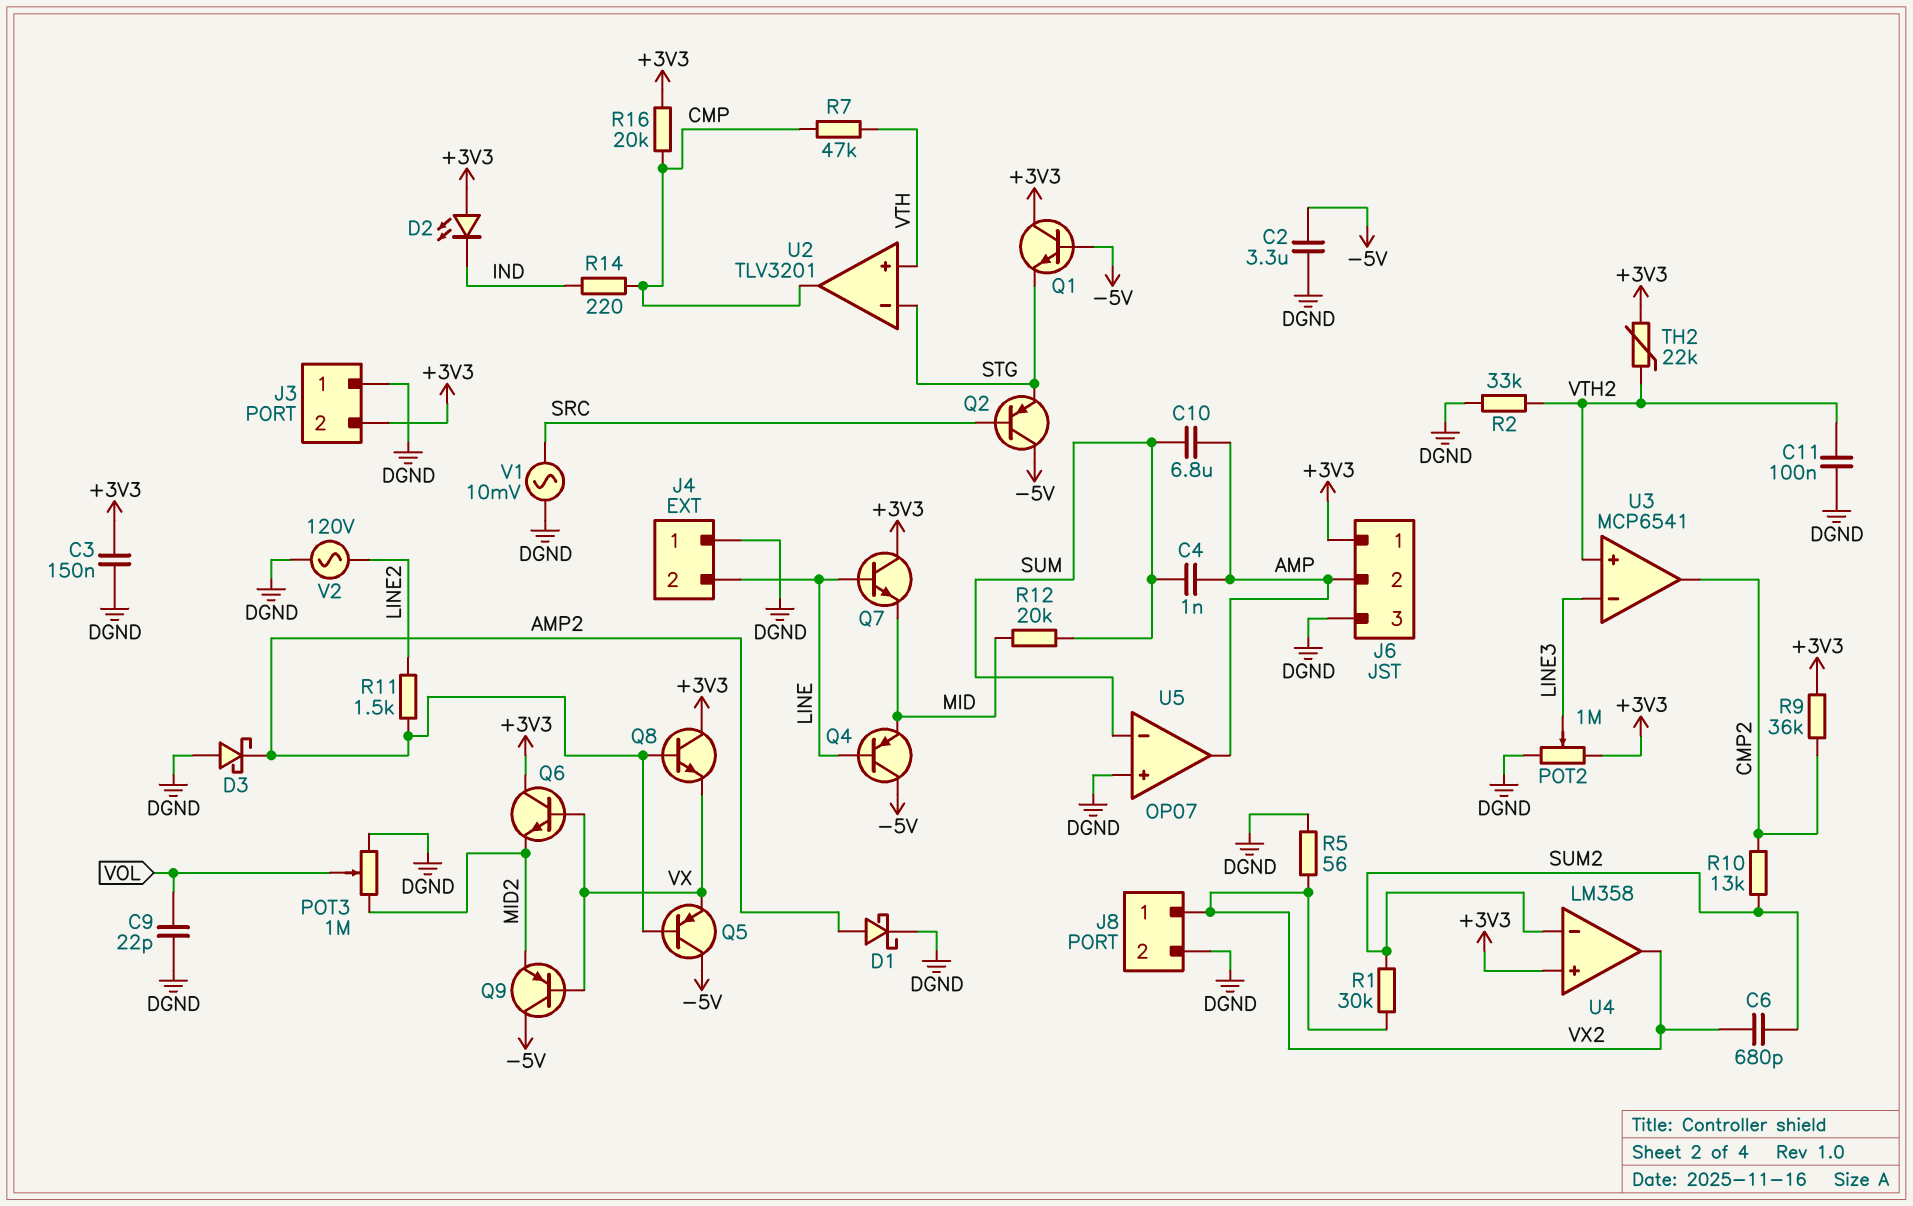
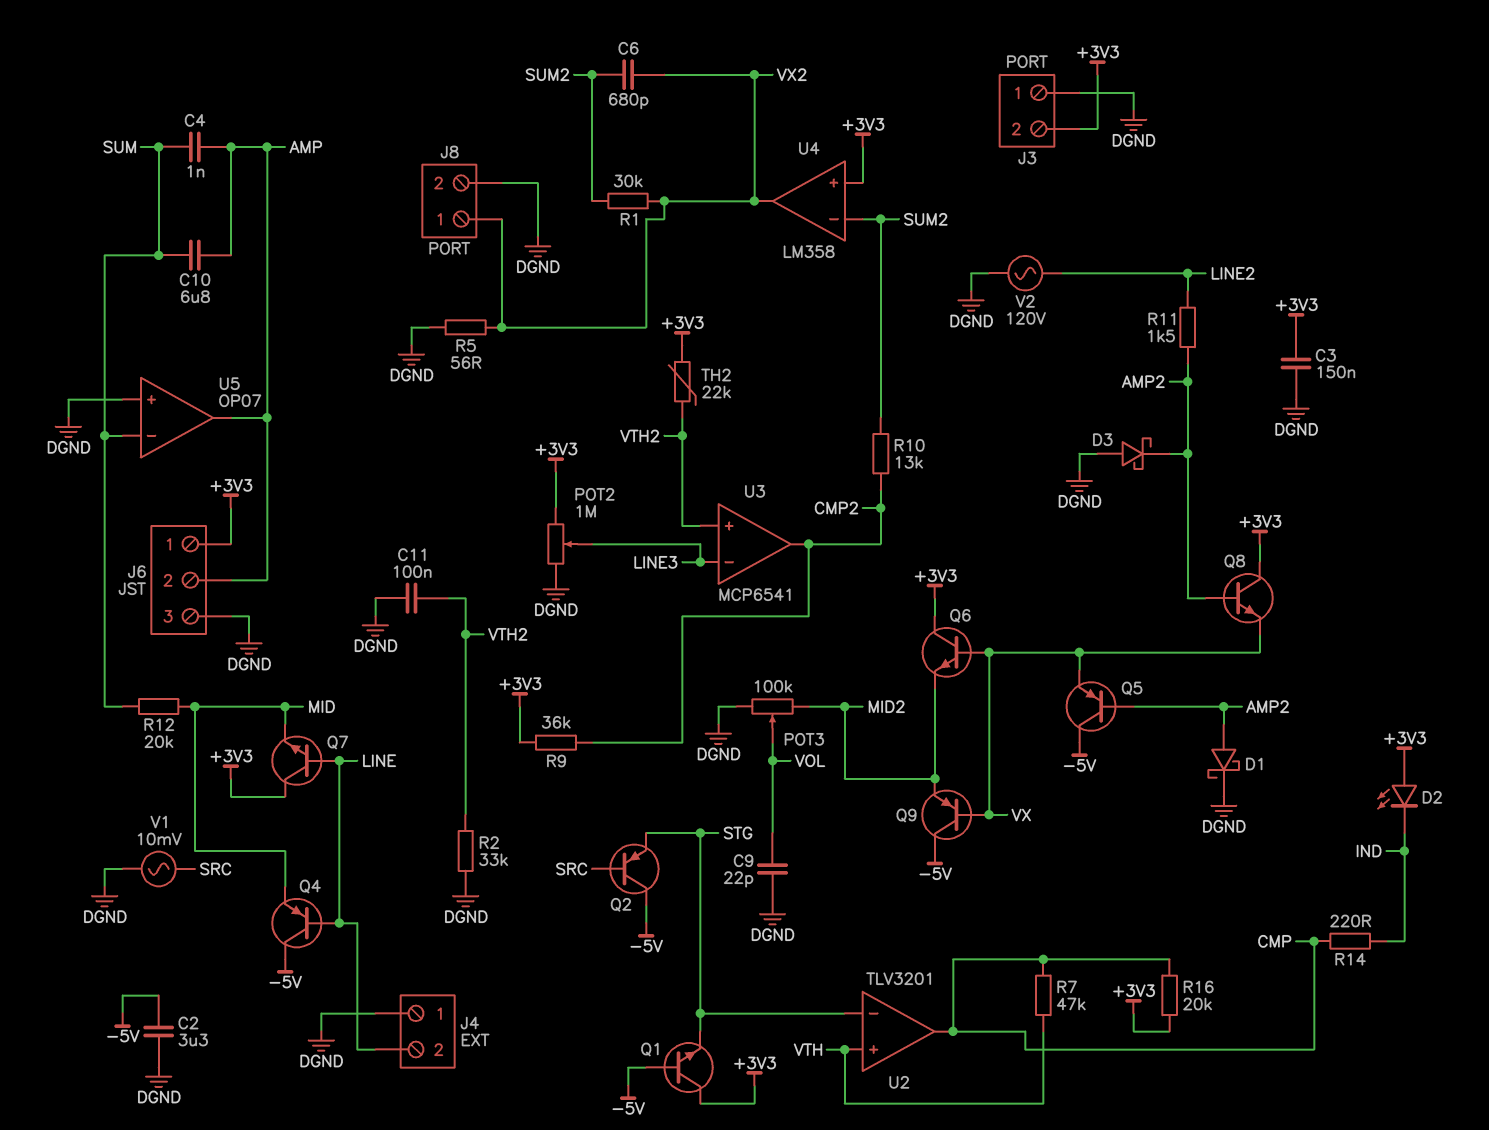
POT3: 1M (DGND, MID2, wiper VOL) -> 100k (DGND, MID2, wiper VOL)

